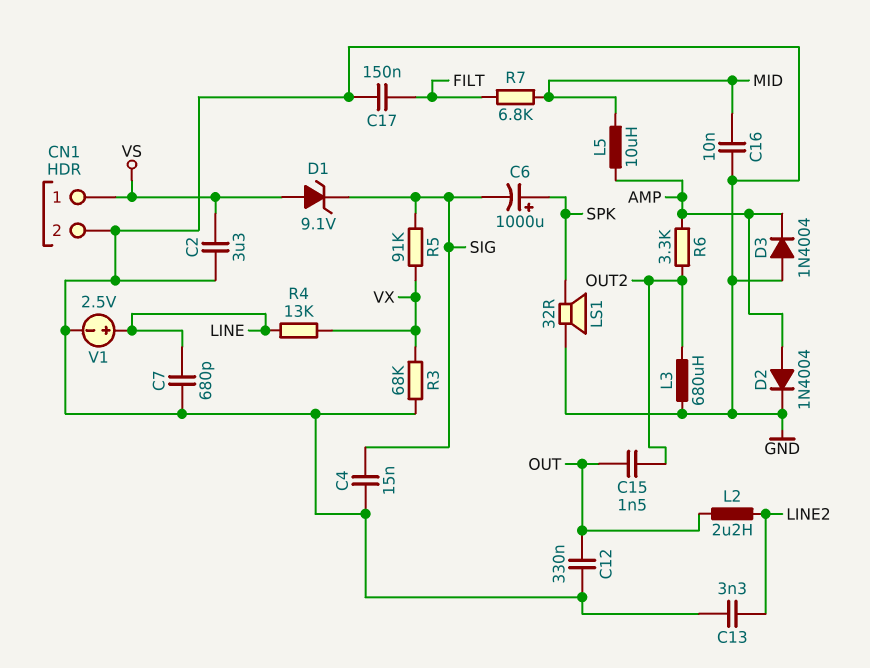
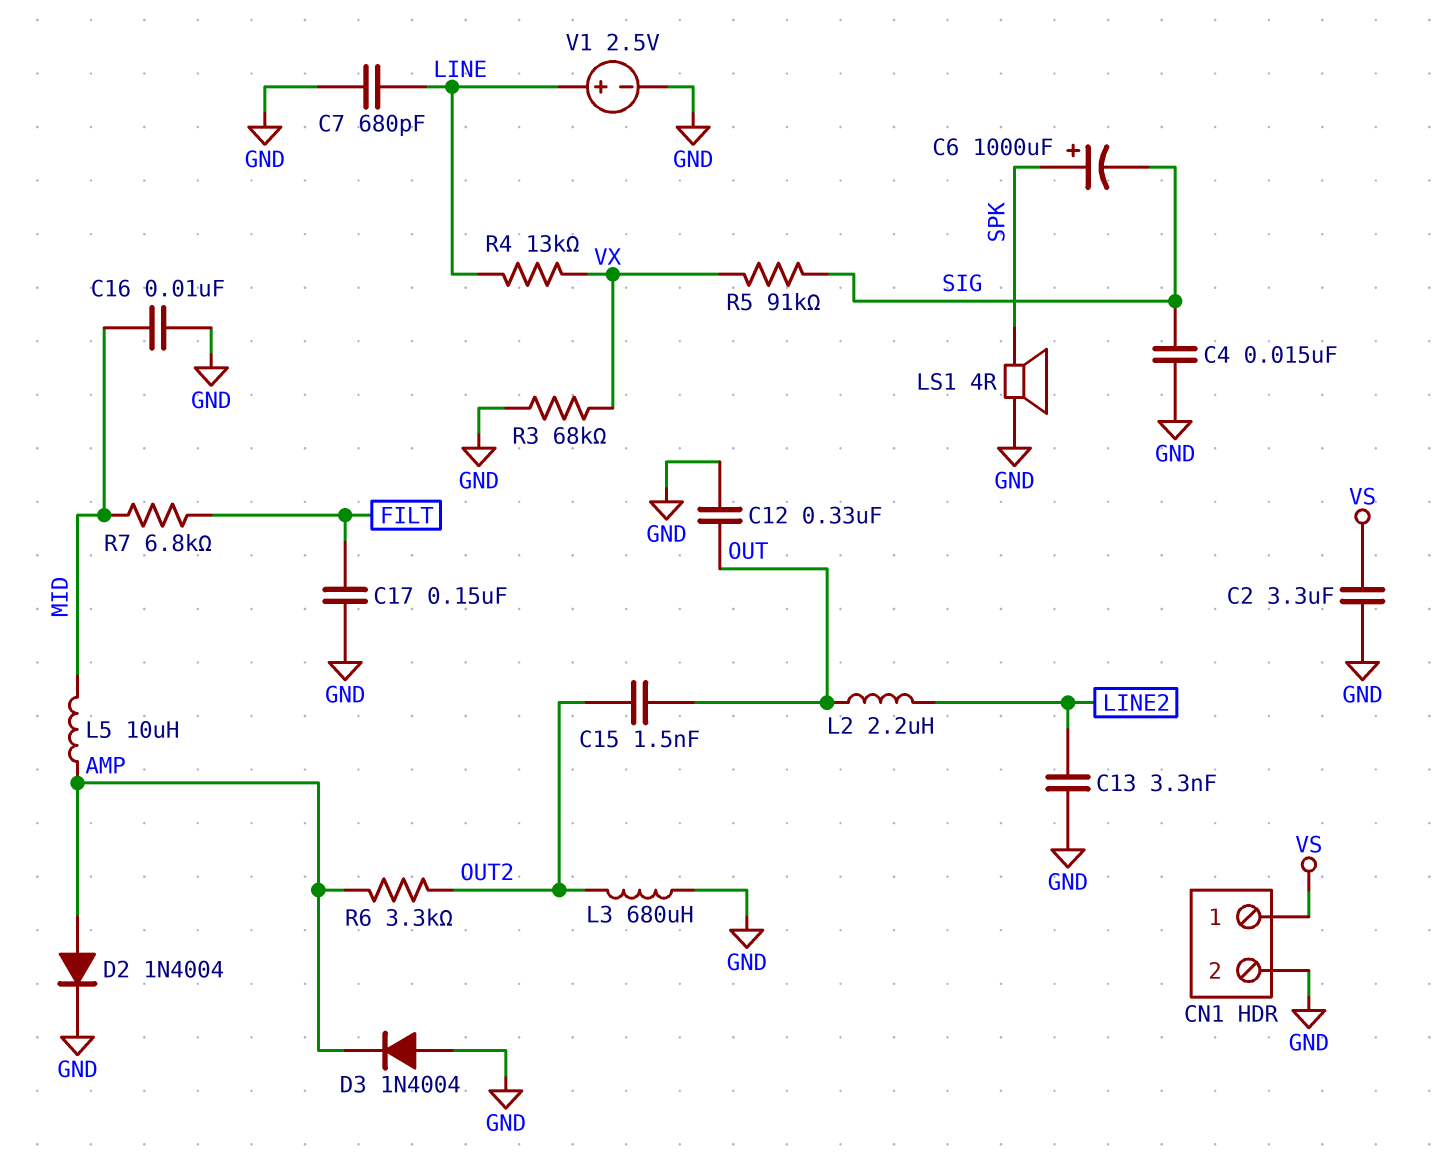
D1: zener 9.1V (A VS, K SIG) -> none
LS1: speaker 32R (GND, SPK) -> speaker 4R (GND, SPK)

